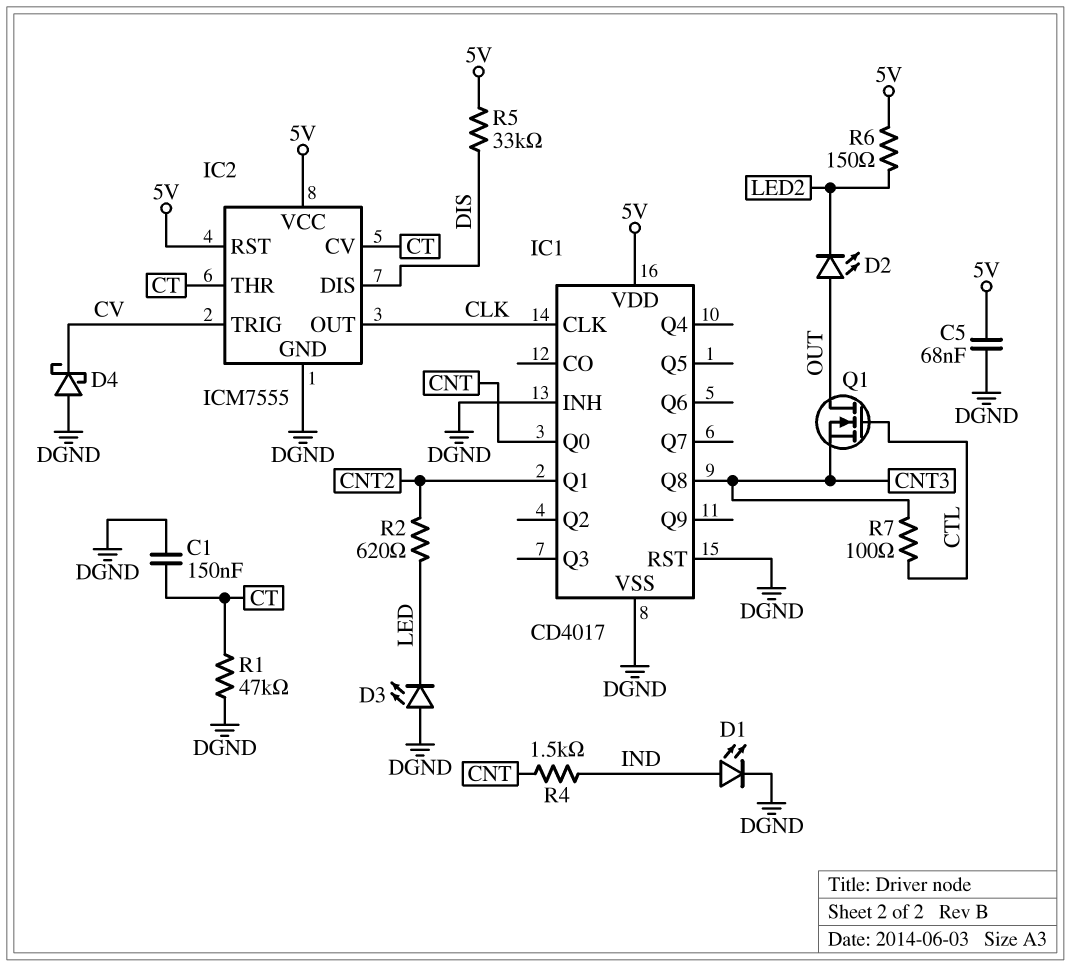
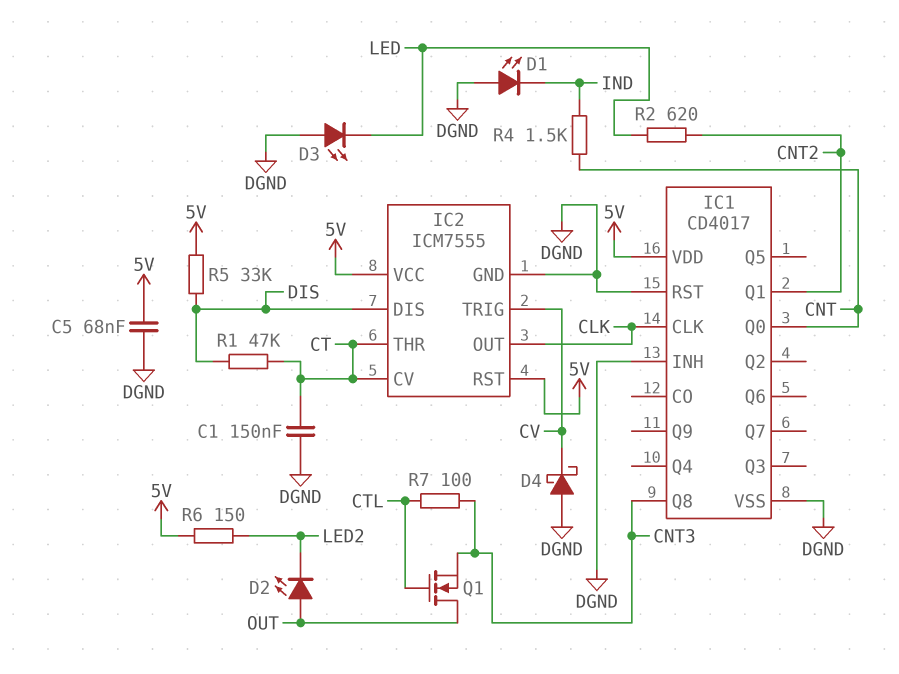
D1: LED (A IND, K DGND) -> LED (A DGND, K IND)
R1: 47k (CT, DGND) -> 47k (CT, DIS)

